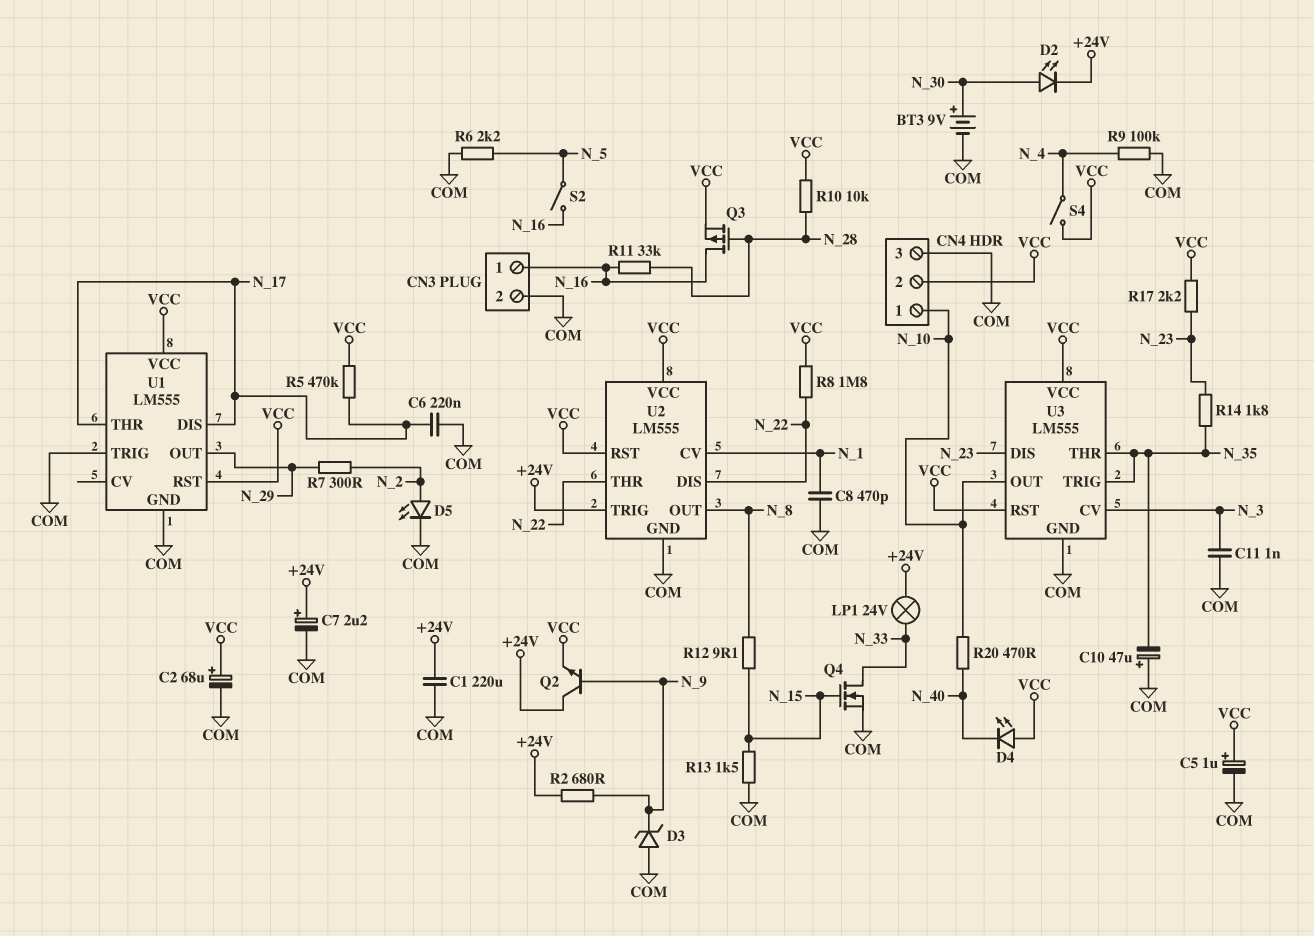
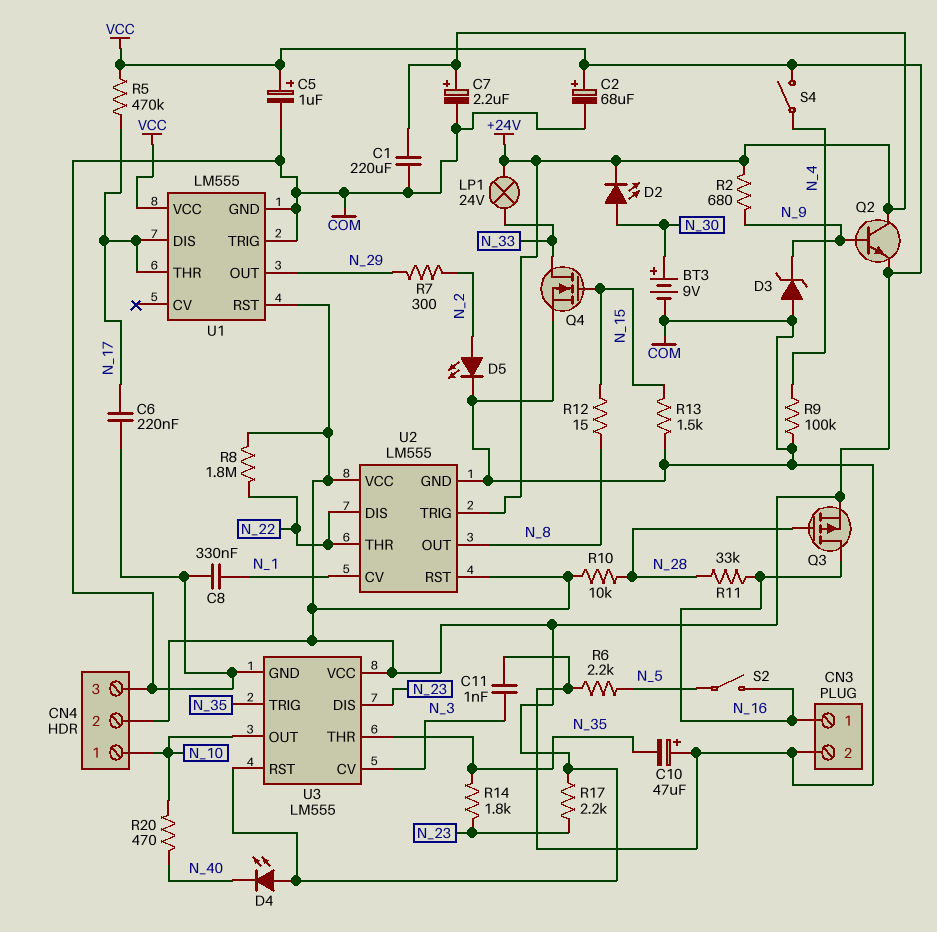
C8: 470pF (COM, N_1) -> 330nF (COM, N_1)
R12: 9.1 (N_8, N_15) -> 15 (N_8, N_15)

